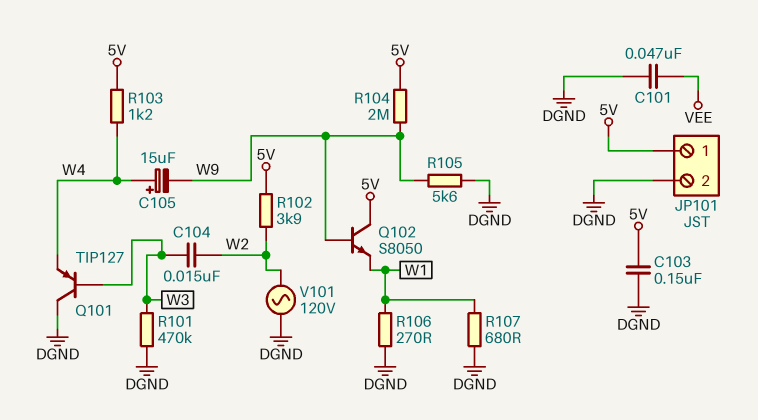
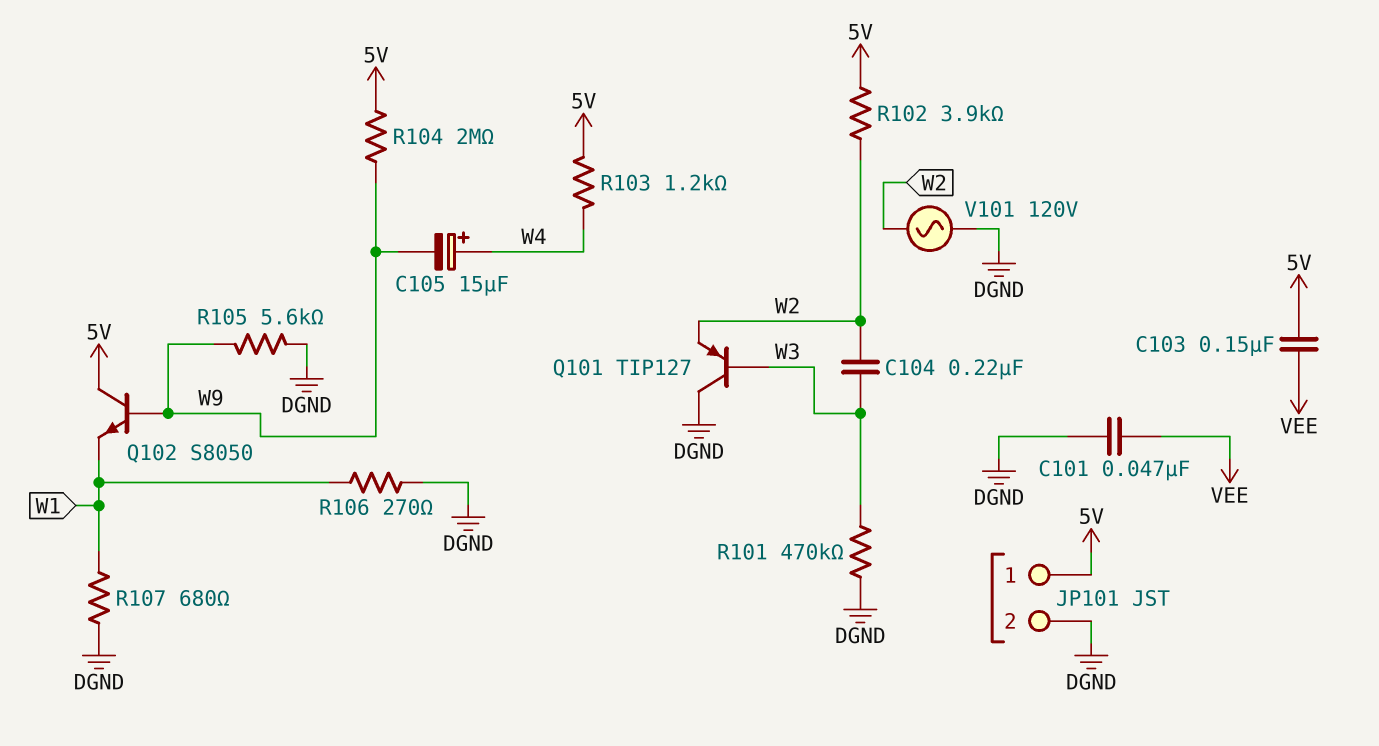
C103: 150nF (5V, DGND) -> 150nF (5V, VEE)
C104: 15nF (W2, W3) -> 220nF (W2, W3)
Q101: PNP TIP127 (B W3, C DGND, E W4) -> PNP TIP127 (B W3, C DGND, E W2)

